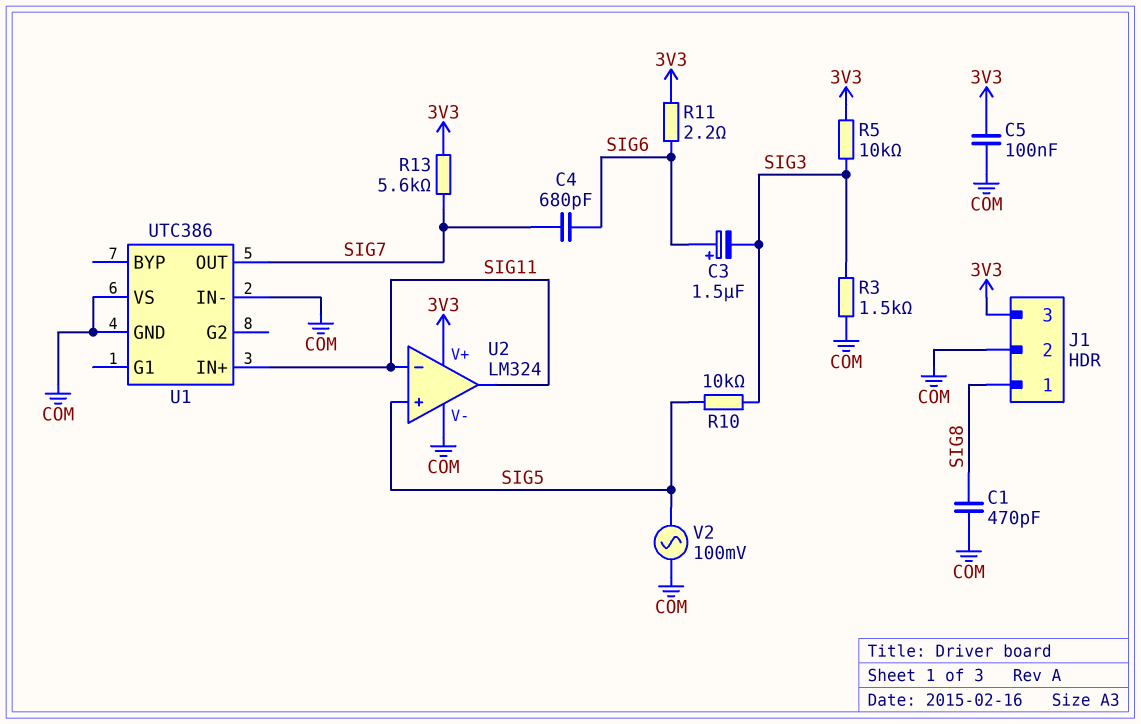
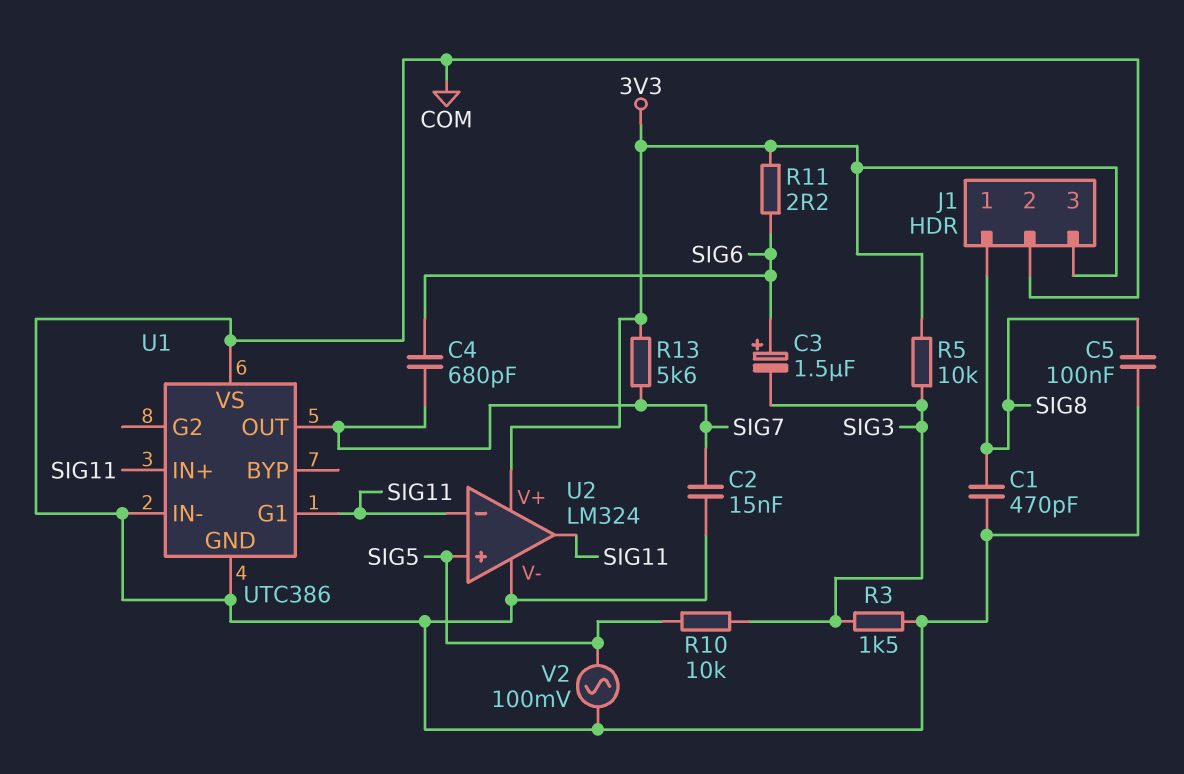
C2: none -> 15nF (COM, SIG7)
C5: 100nF (3V3, COM) -> 100nF (COM, SIG8)
U1 pin G1: none -> SIG11

